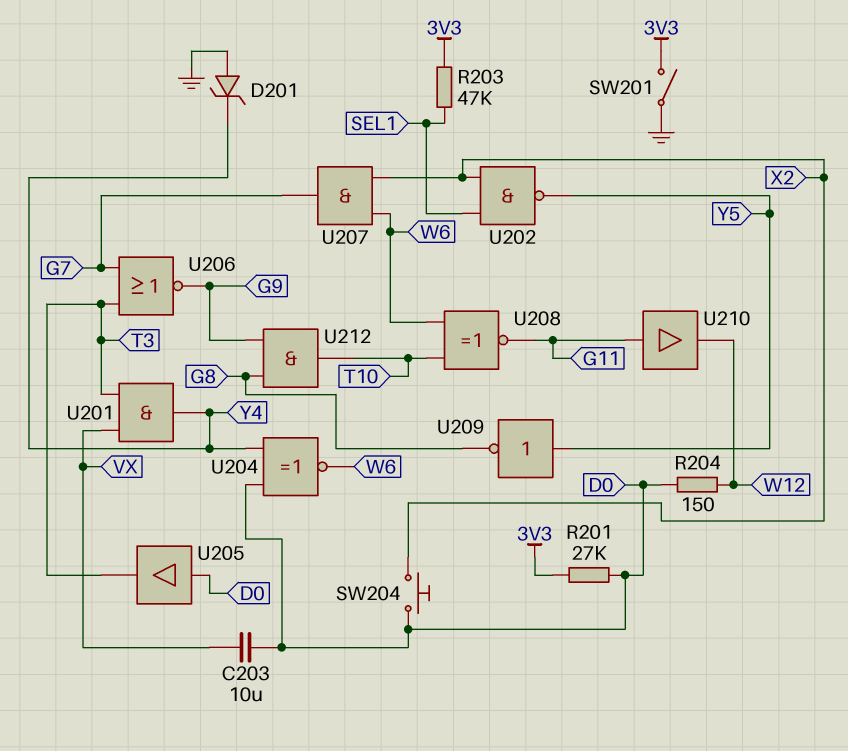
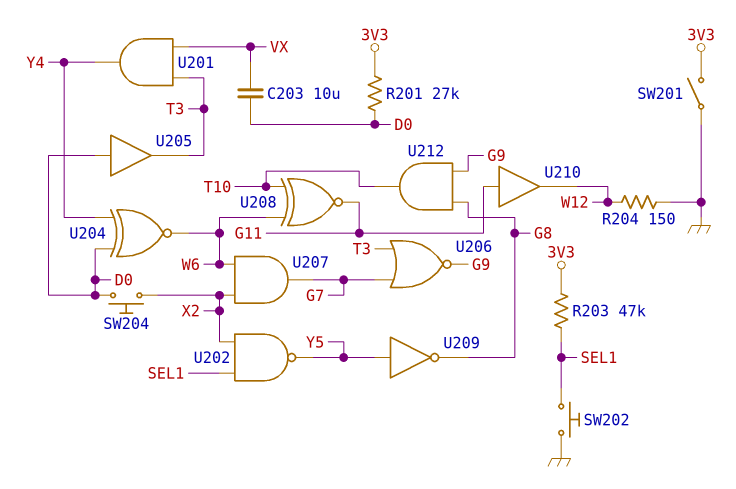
D201: zener (A GND, K Y4) -> none
R204: 150 (D0, W12) -> 150 (GND, W12)
SW202: none -> button (GND, SEL1)

